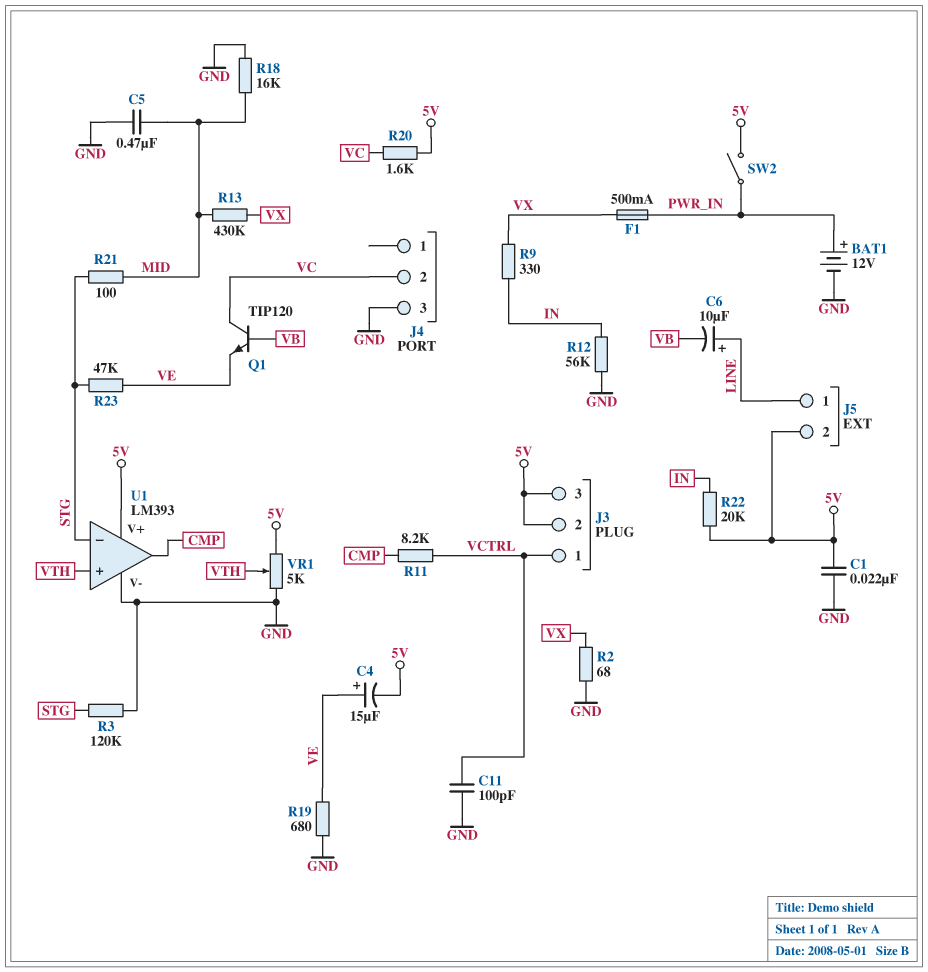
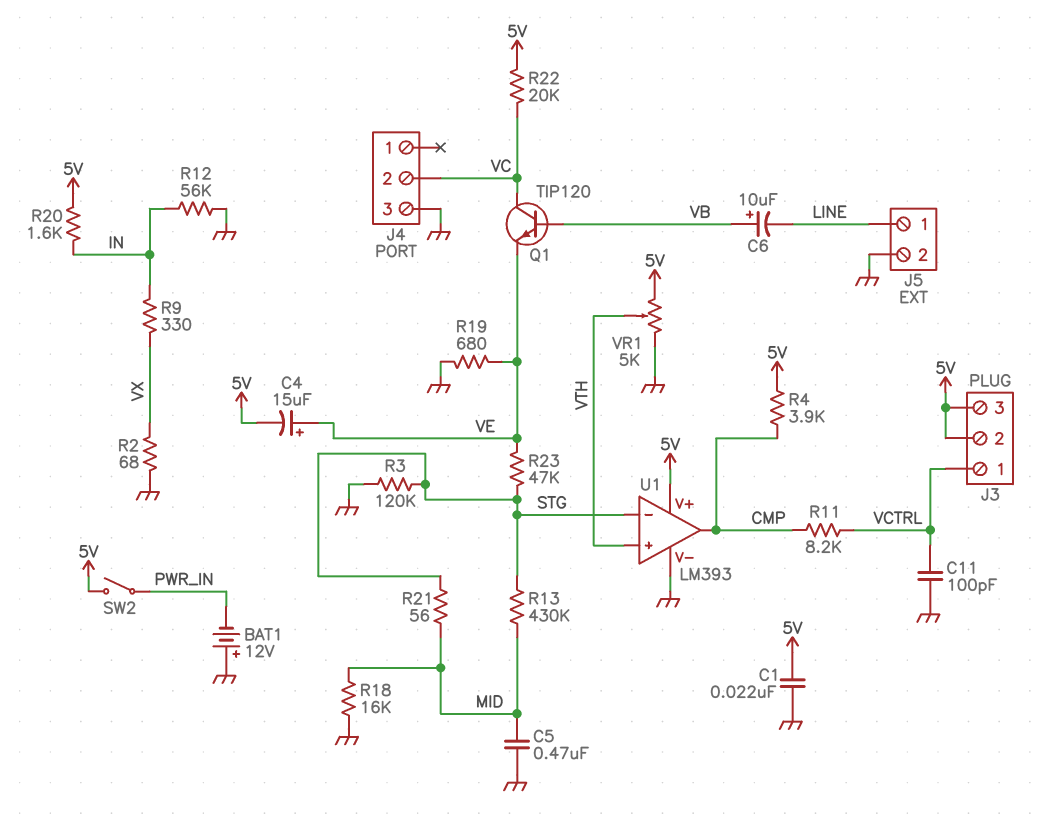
BAT1: 12V (plus PWR_IN, minus GND) -> 12V (plus GND, minus PWR_IN)
C6: 10uF (plus LINE, minus VB) -> 10uF (plus VB, minus LINE)
F1: 500mA (PWR_IN, VX) -> none
J5 pin 2: 5V -> GND
R4: none -> 3.9k (5V, CMP)
R13: 430k (MID, VX) -> 430k (MID, STG)
R20: 1.6k (5V, VC) -> 1.6k (5V, IN)
R21: 100 (MID, STG) -> 56 (MID, STG)
R22: 20k (5V, IN) -> 20k (5V, VC)

